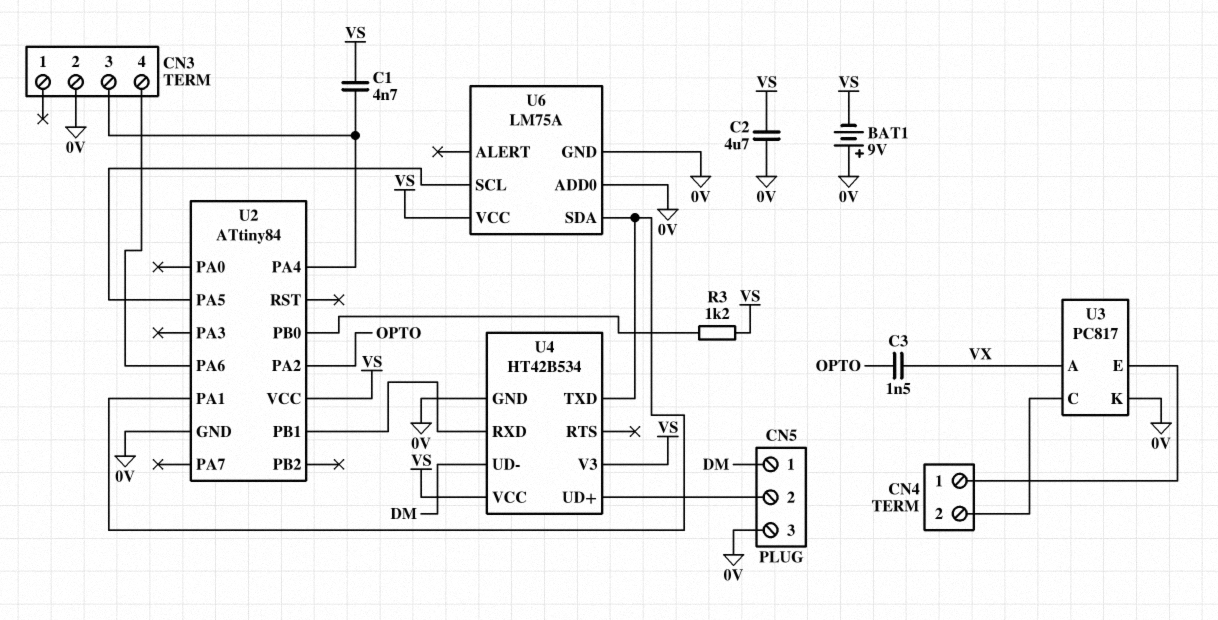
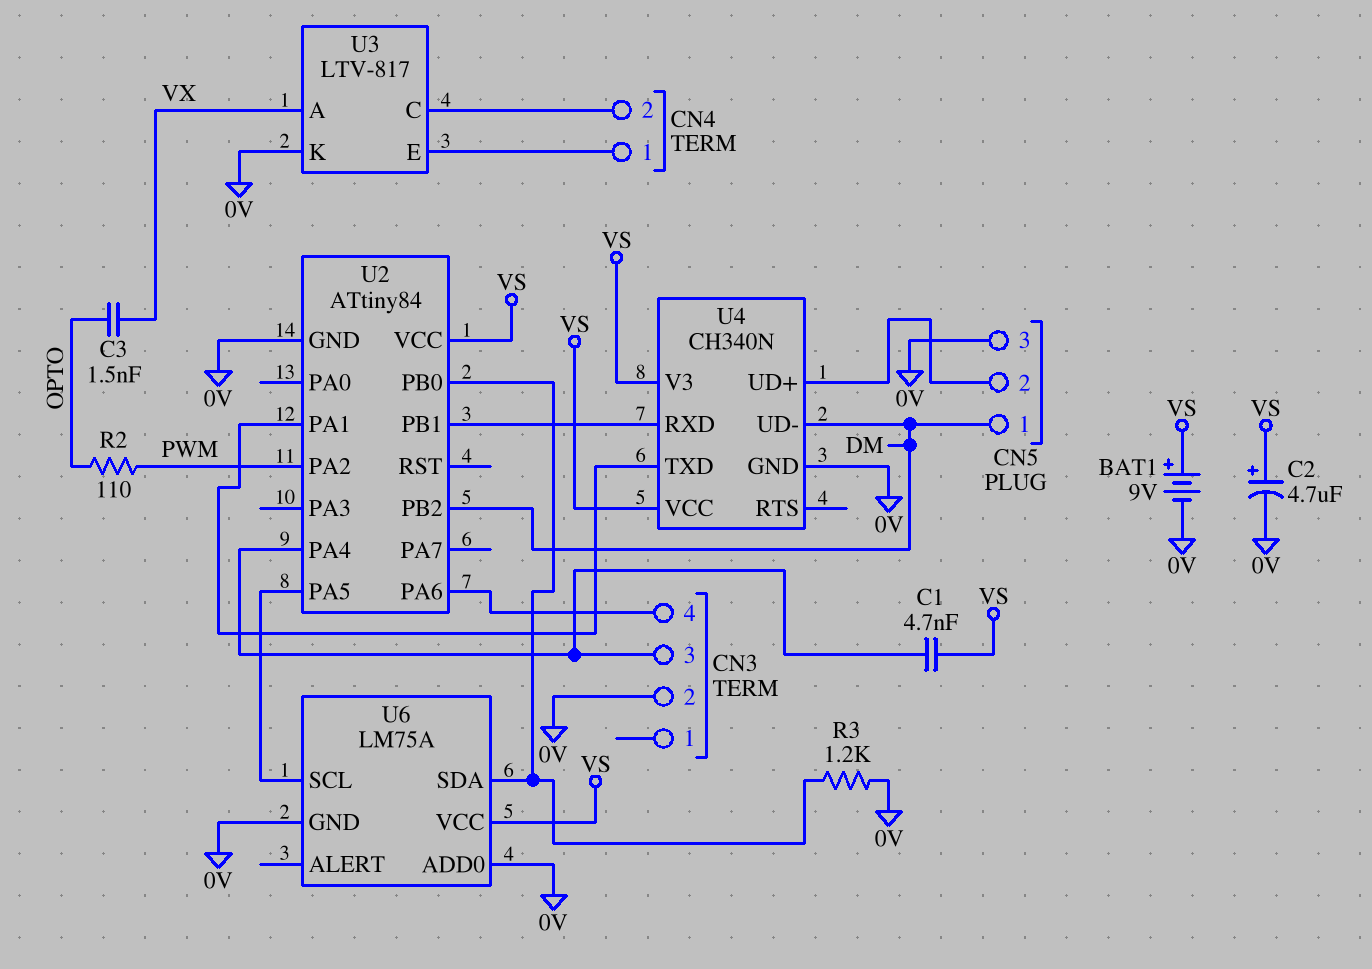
BAT1: 9V (plus 0V, minus VS) -> 9V (plus VS, minus 0V)
C2: 4.7uF (0V, VS) -> 4.7uF (plus VS, minus 0V)
R2: none -> 110 (OPTO, PWM)
R3: 1.2k (U2/PB0, VS) -> 1.2k (0V, U2/PB0)
U2 pin PA2: OPTO -> PWM
U2 pin PB2: none -> DM
U3: PC817 -> LTV-817
U4: HT42B534 -> CH340N
U6 pin SDA: U2/PA1 -> U2/PB0

